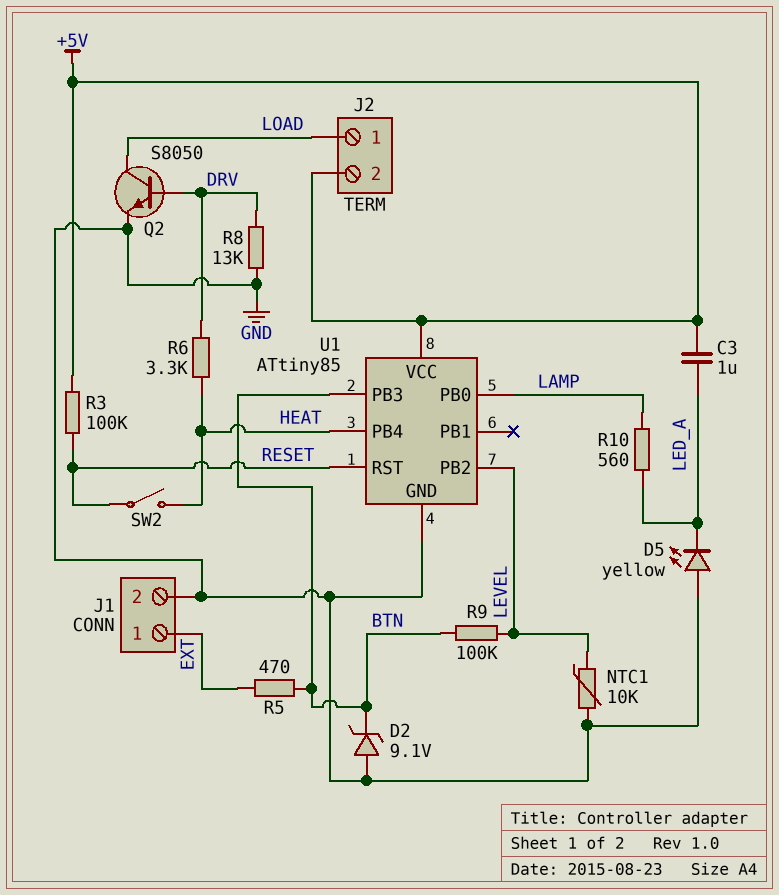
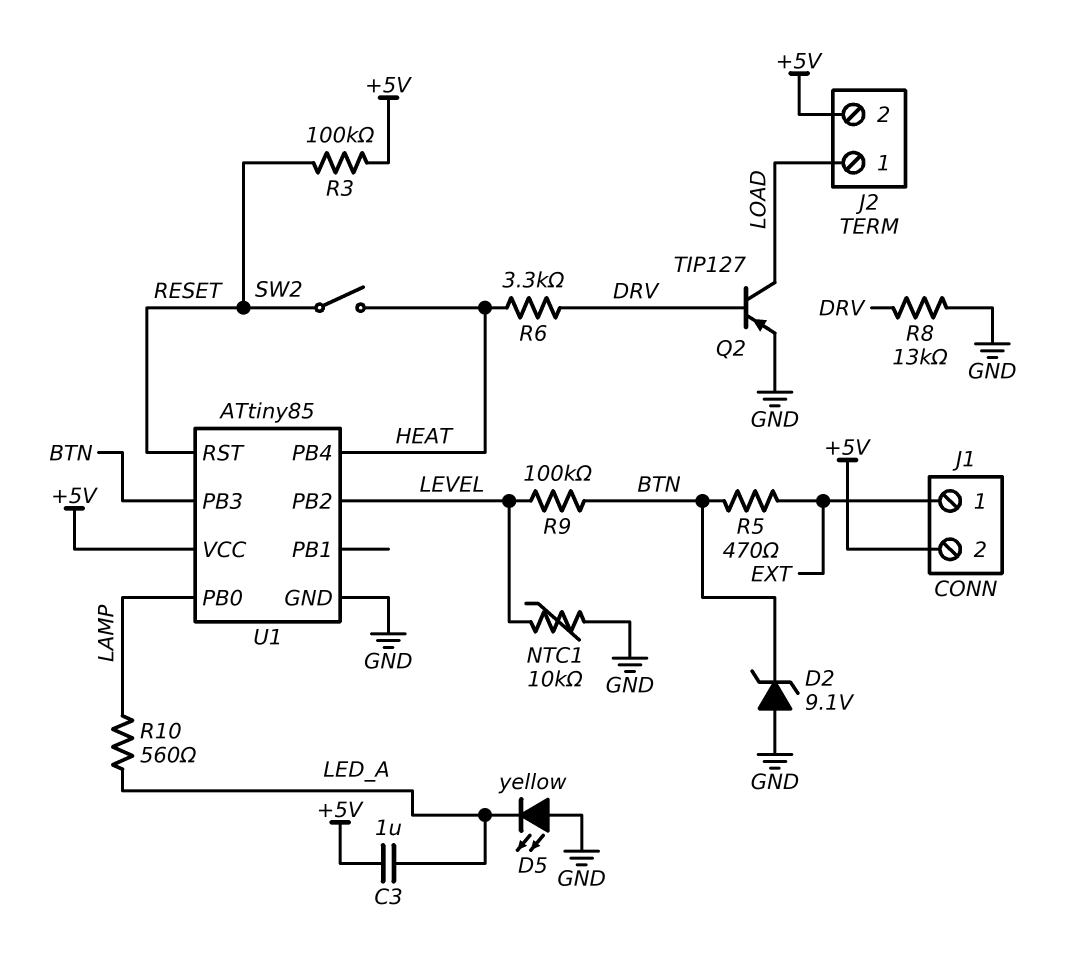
J1 pin 2: GND -> +5V
Q2: NPN S8050 (B DRV, C LOAD, E GND) -> PNP TIP127 (B DRV, C LOAD, E GND)

